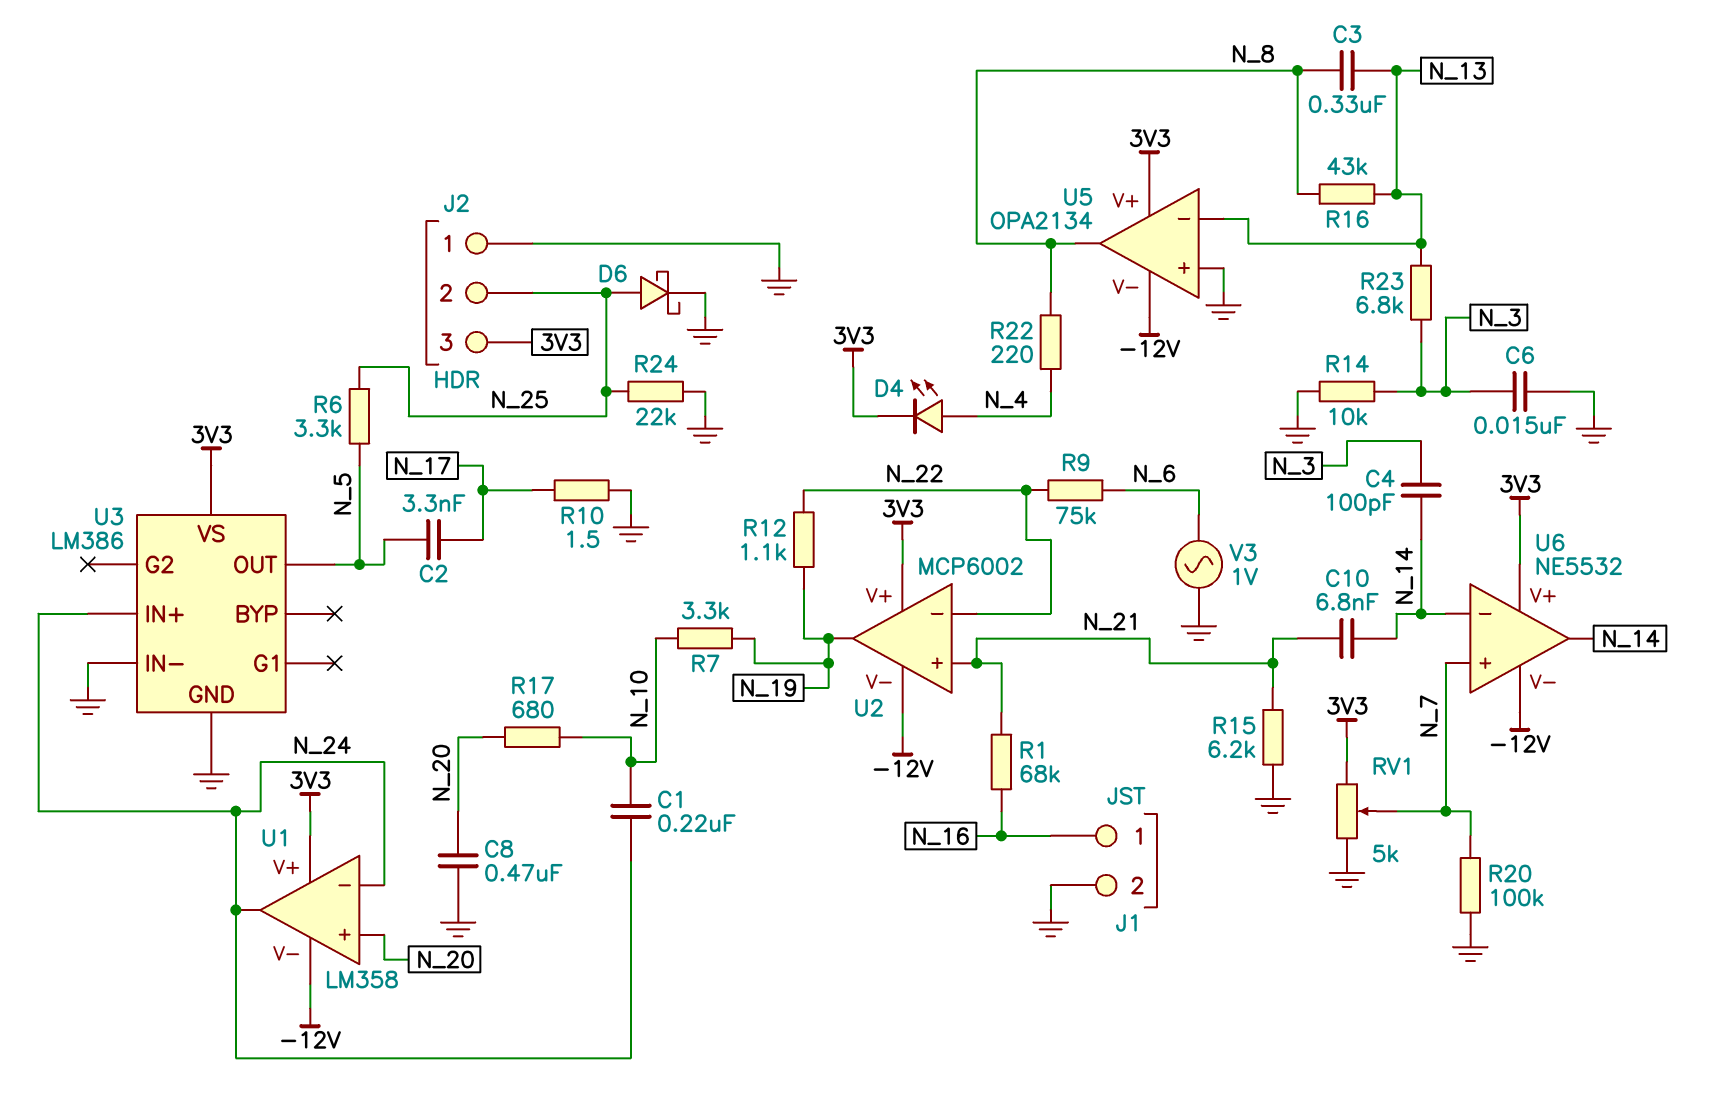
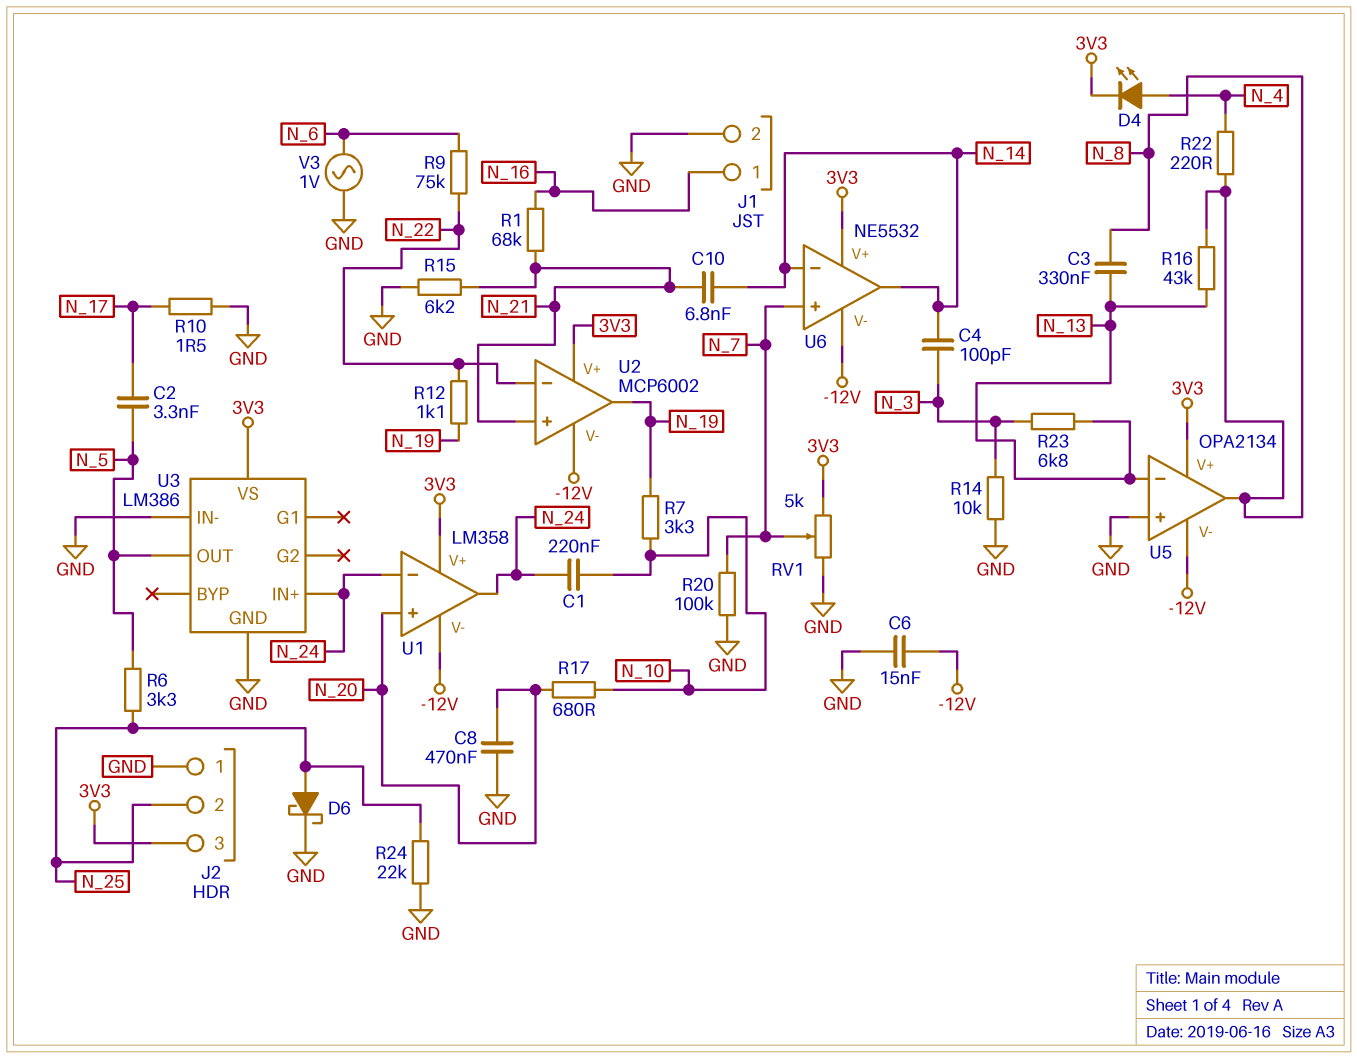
C6: 15nF (GND, N_3) -> 15nF (-12V, GND)

